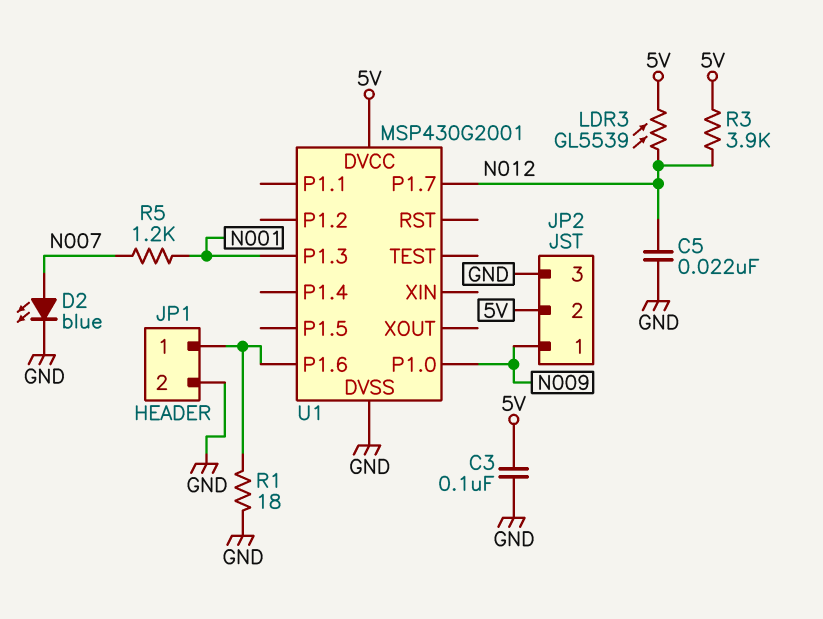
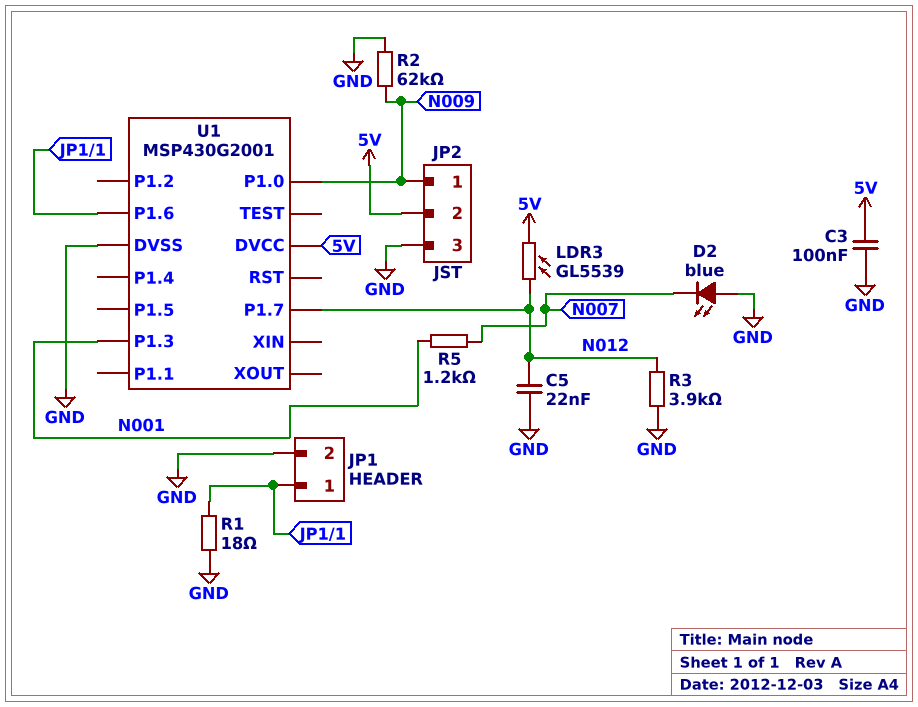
D2: LED blue (A N007, K GND) -> LED blue (A GND, K N007)
R2: none -> 62k (GND, N009)
R3: 3.9k (5V, N012) -> 3.9k (GND, N012)

